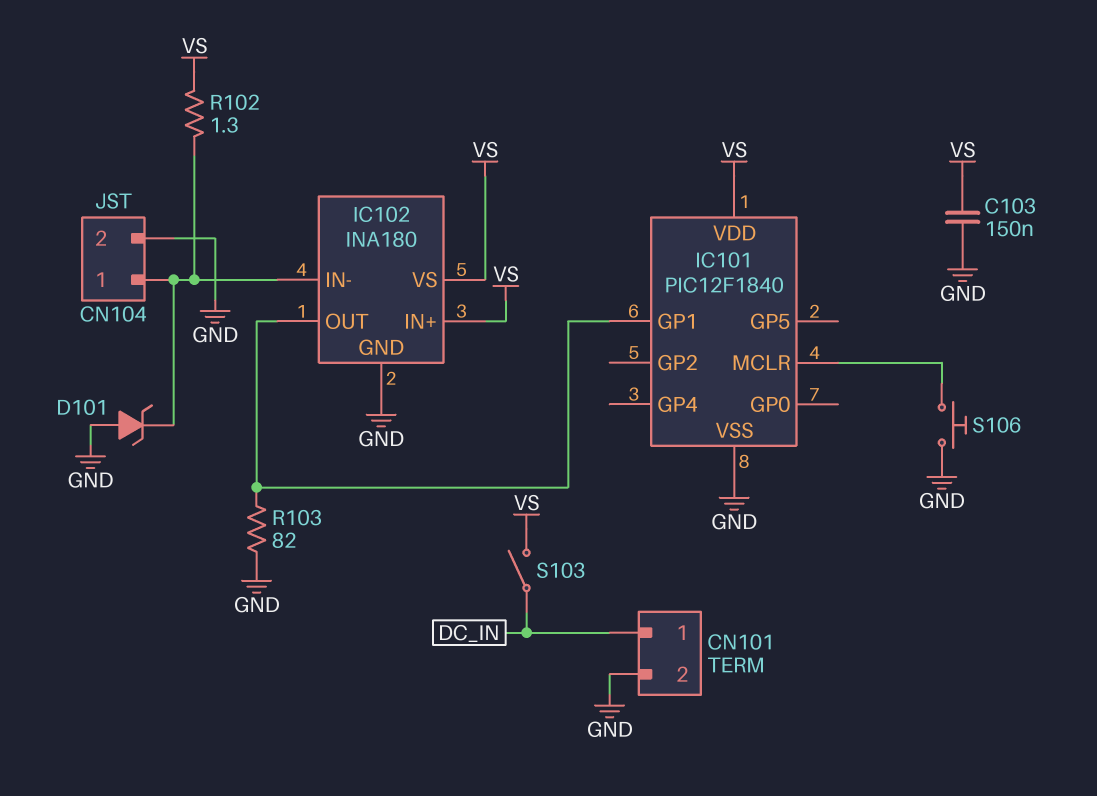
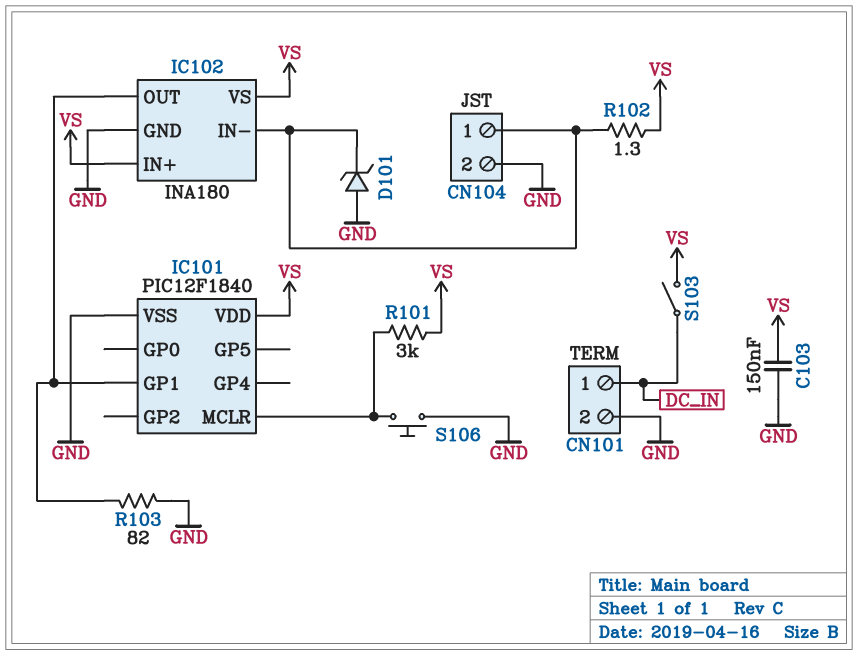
R101: none -> 3k (IC101/MCLR, VS)

